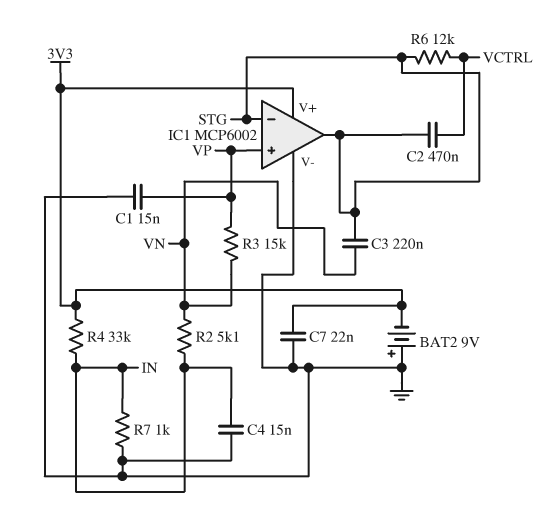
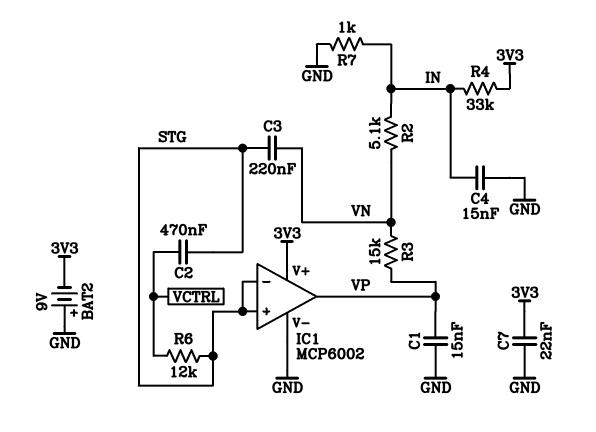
IC1 pin in+: VP -> STG
IC1 pin out: STG -> VP

